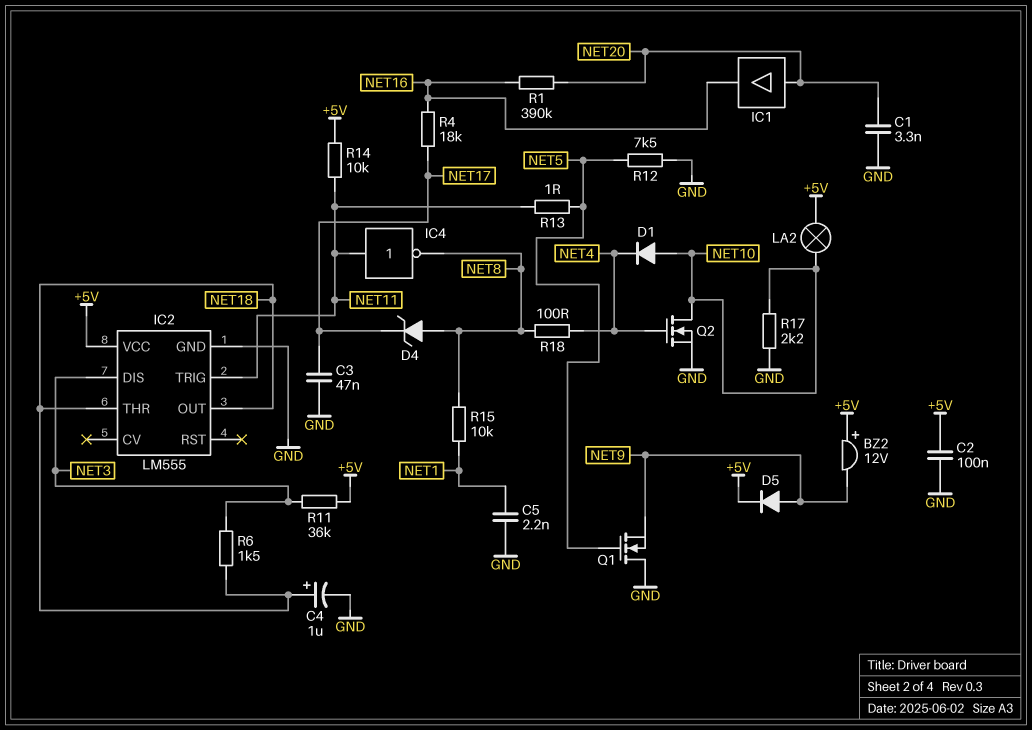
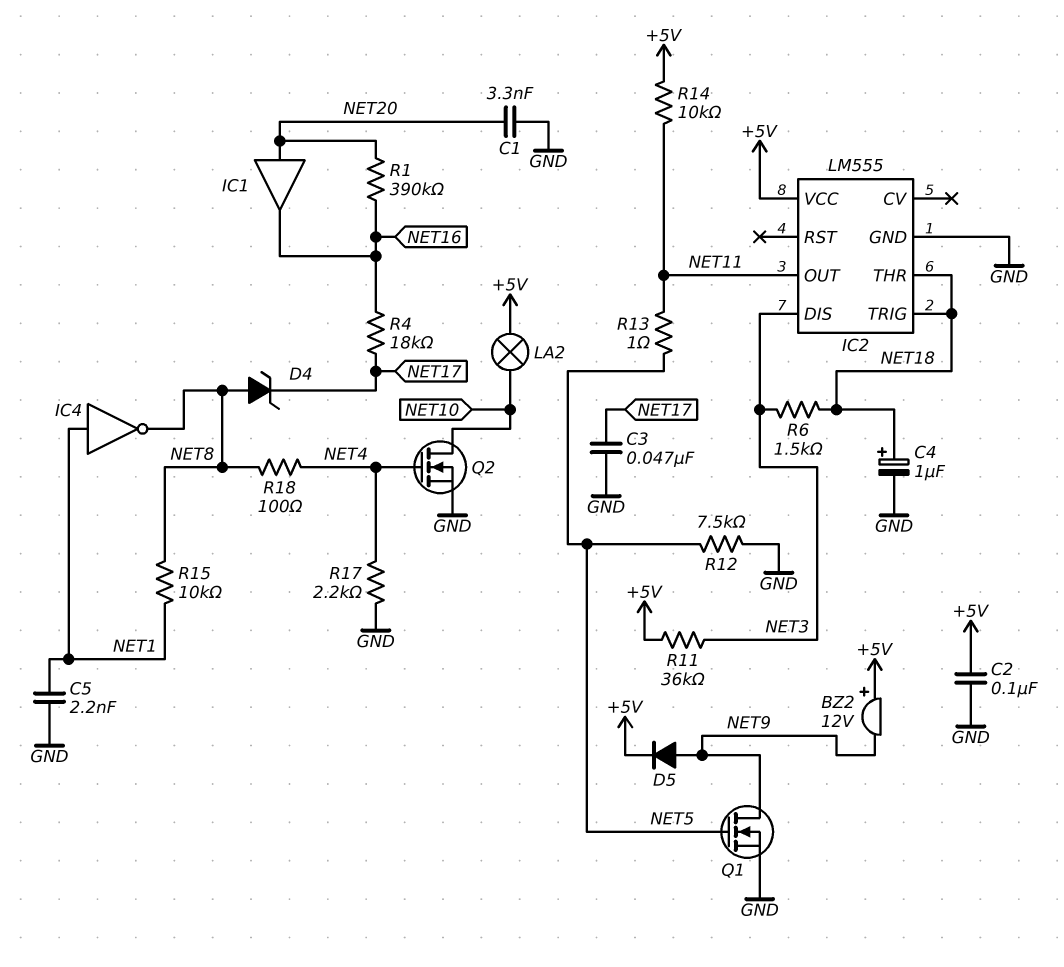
D1: diode (A NET10, K NET4) -> none
IC2 pin OUT: NET18 -> NET11
IC2 pin TRIG: NET11 -> NET18
IC4: NOT (in NET11, out NET8) -> NOT (in NET1, out NET8)
Q1: NMOS (G NET5, D GND, S NET9) -> NMOS (G NET5, D NET9, S GND)
R17: 2.2k (GND, NET10) -> 2.2k (GND, NET4)

